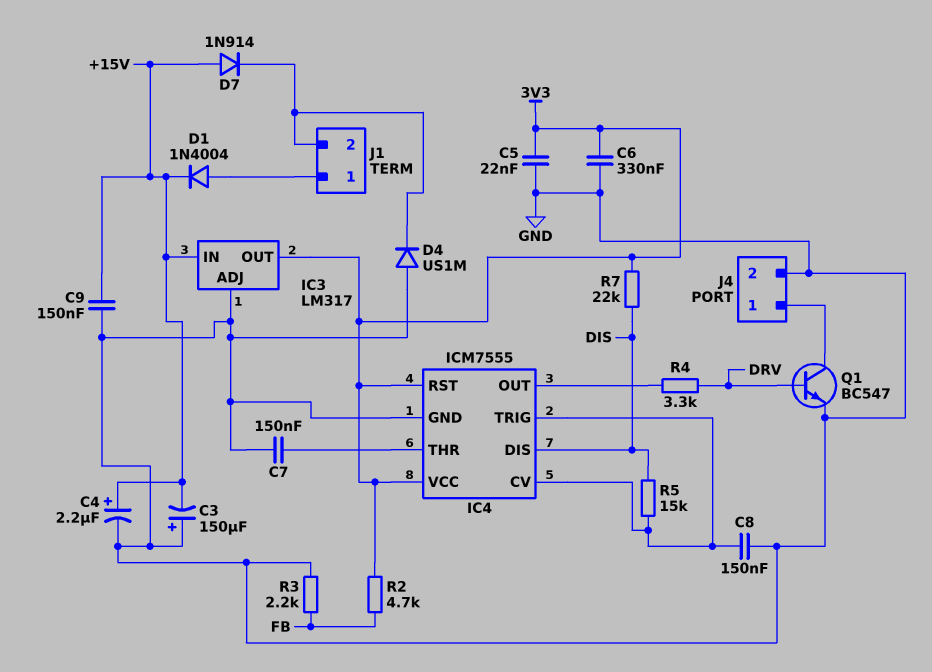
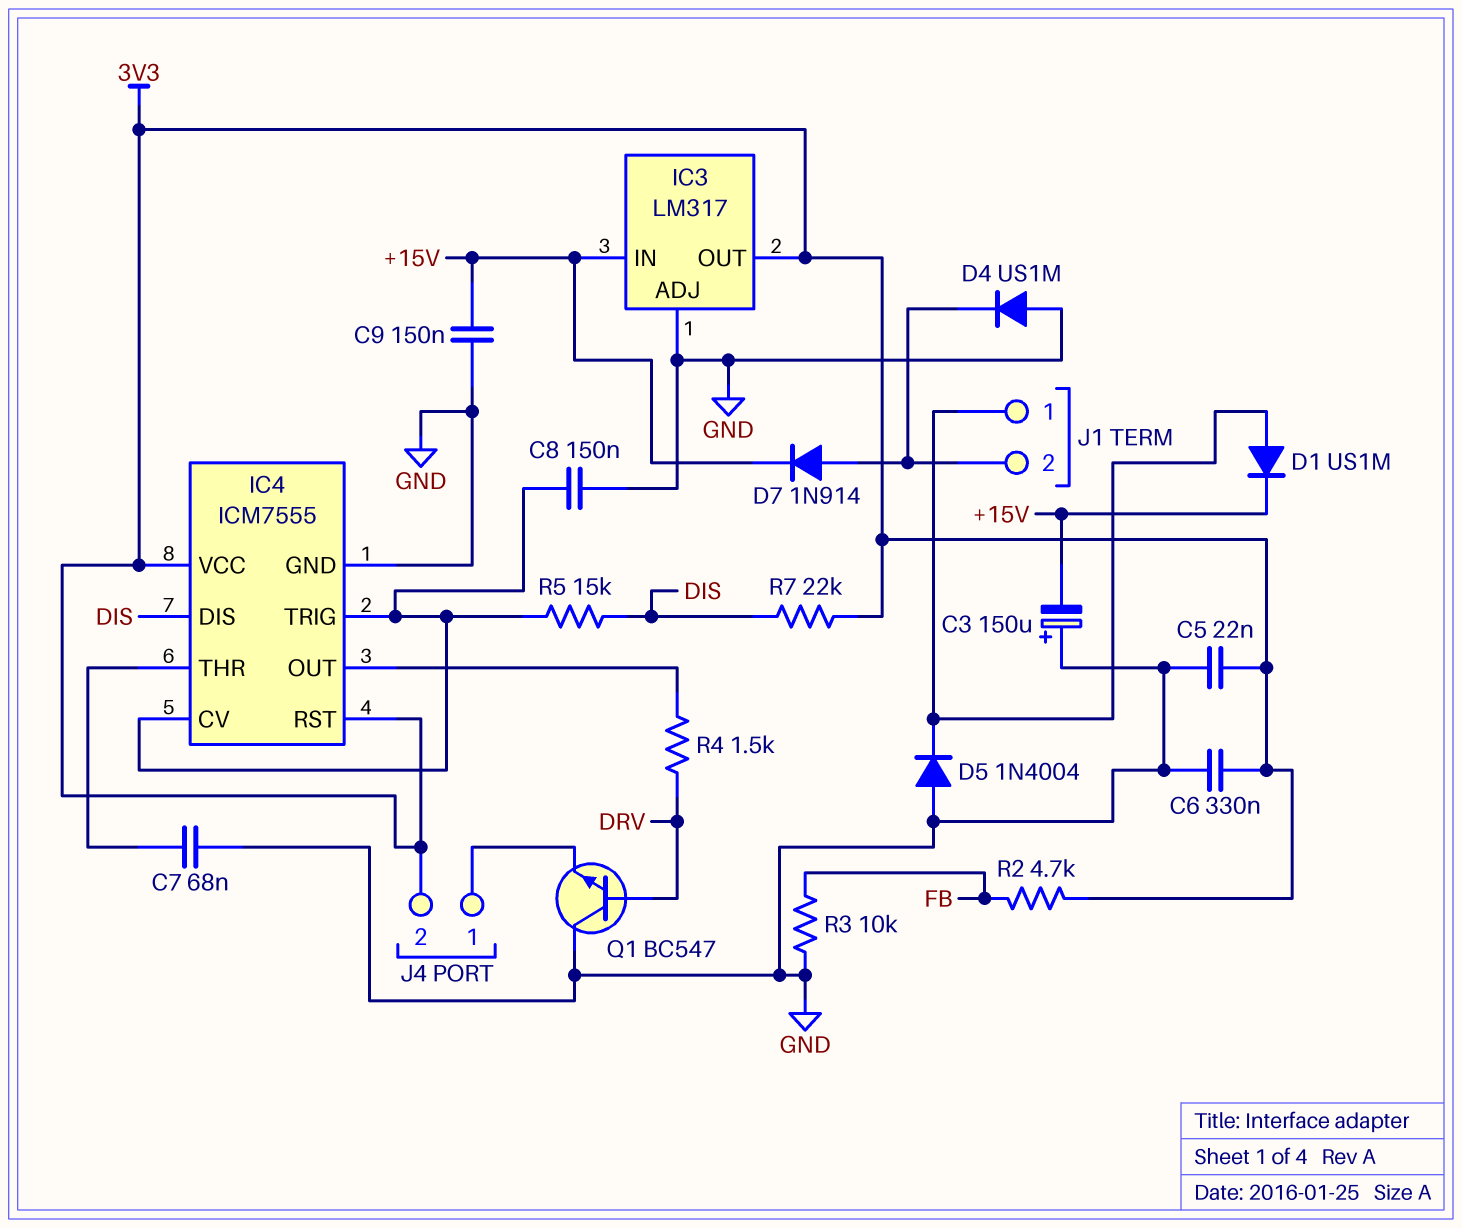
C4: 2.2uF (plus +15V, minus GND) -> none
C7: 150nF (GND, IC4/THR) -> 68nF (GND, IC4/THR)
D1: diode 1N4004 (A J1/1, K +15V) -> diode US1M (A J1/1, K +15V)
D5: none -> diode 1N4004 (A GND, K J1/1)
D7: diode 1N914 (A +15V, K J1/2) -> diode 1N914 (A J1/2, K +15V)
J4 pin 2: GND -> 3V3
Q1: NPN BC547 (B DRV, C J4/1, E GND) -> NPN BC547 (B DRV, C GND, E J4/1)
R3: 2.2k (FB, GND) -> 10k (FB, GND)
R4: 3.3k (DRV, IC4/OUT) -> 1.5k (DRV, IC4/OUT)

